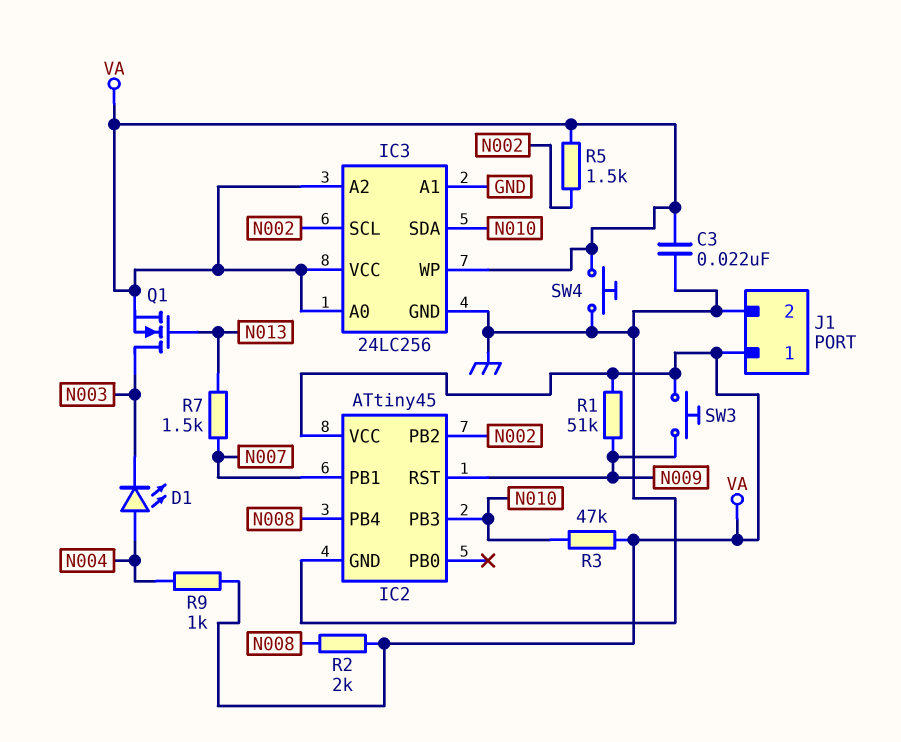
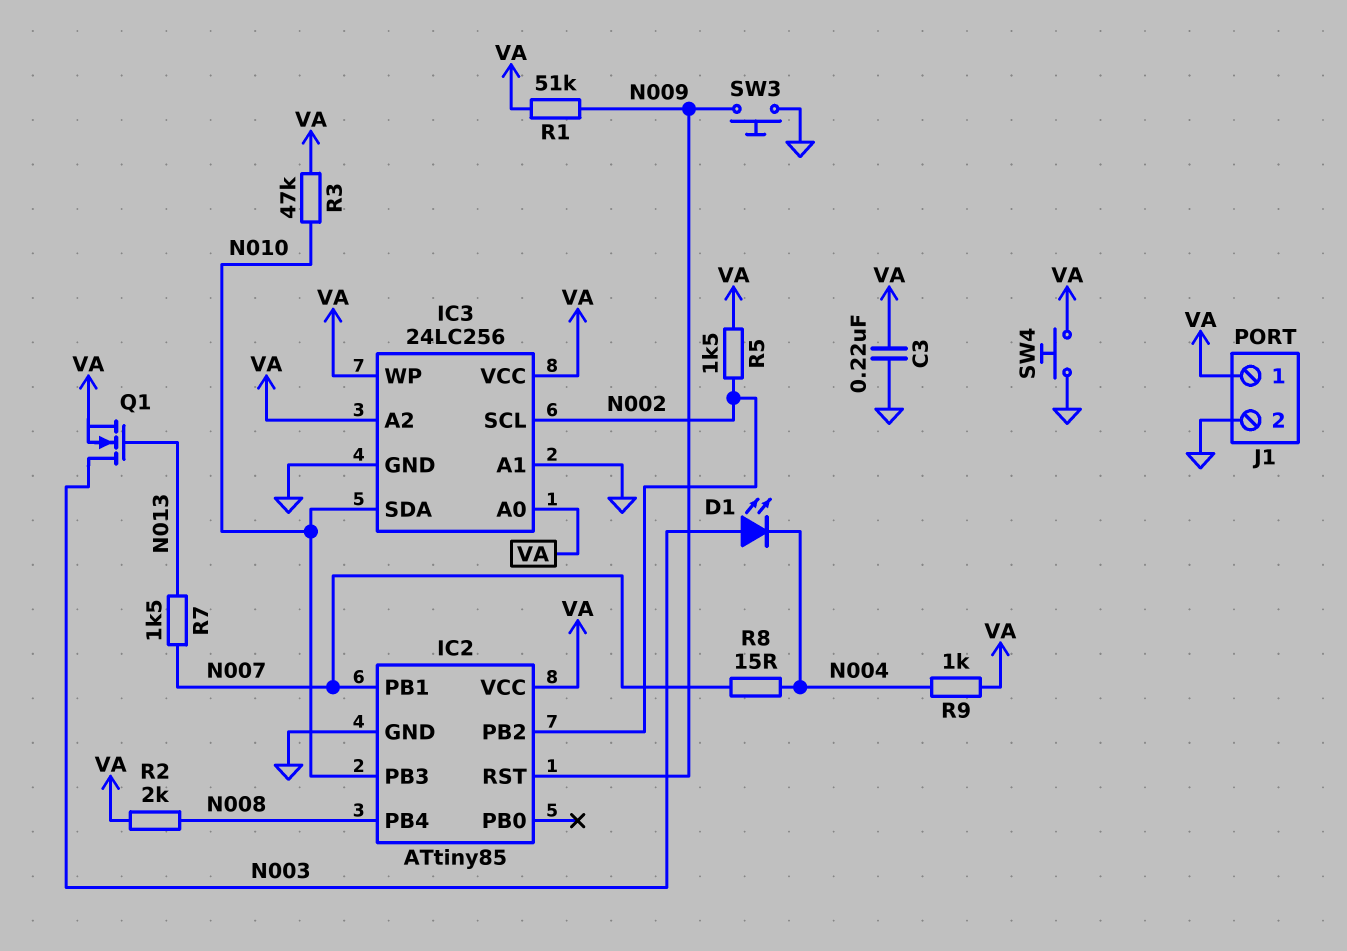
C3: 22nF (GND, VA) -> 220nF (GND, VA)
D1: LED (A N004, K N003) -> LED (A N003, K N004)
IC2: ATtiny45 -> ATtiny85
R8: none -> 15 (N004, N007)
SW3: button (N009, VA) -> button (GND, N009)

